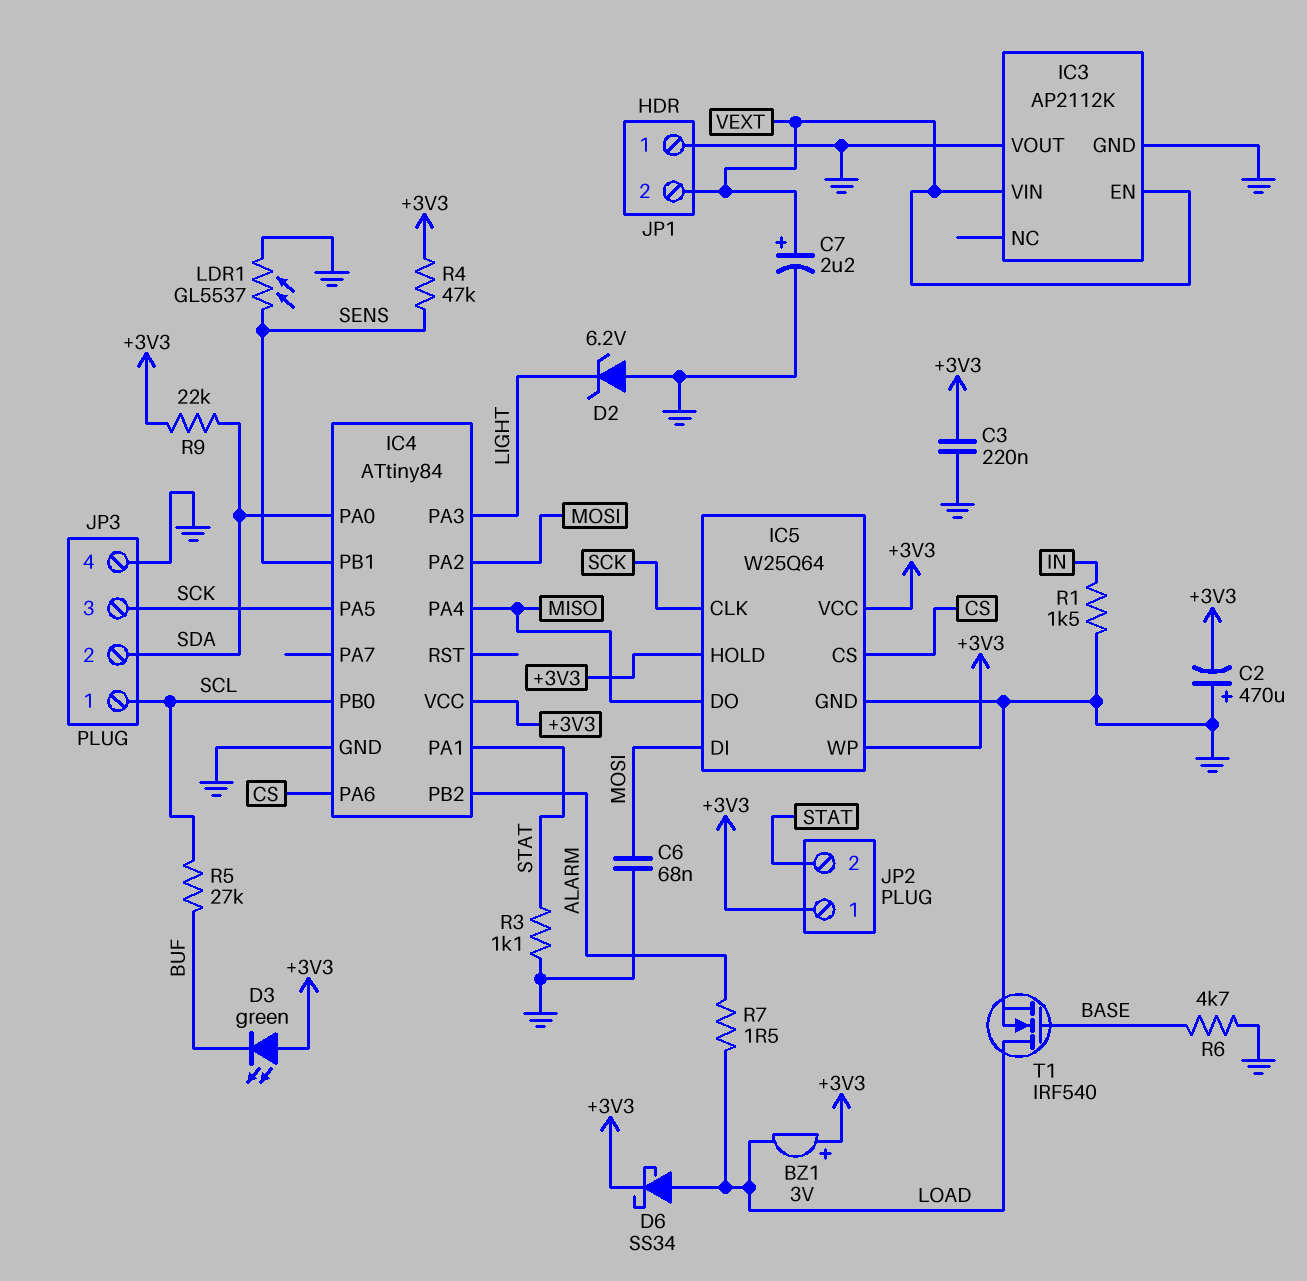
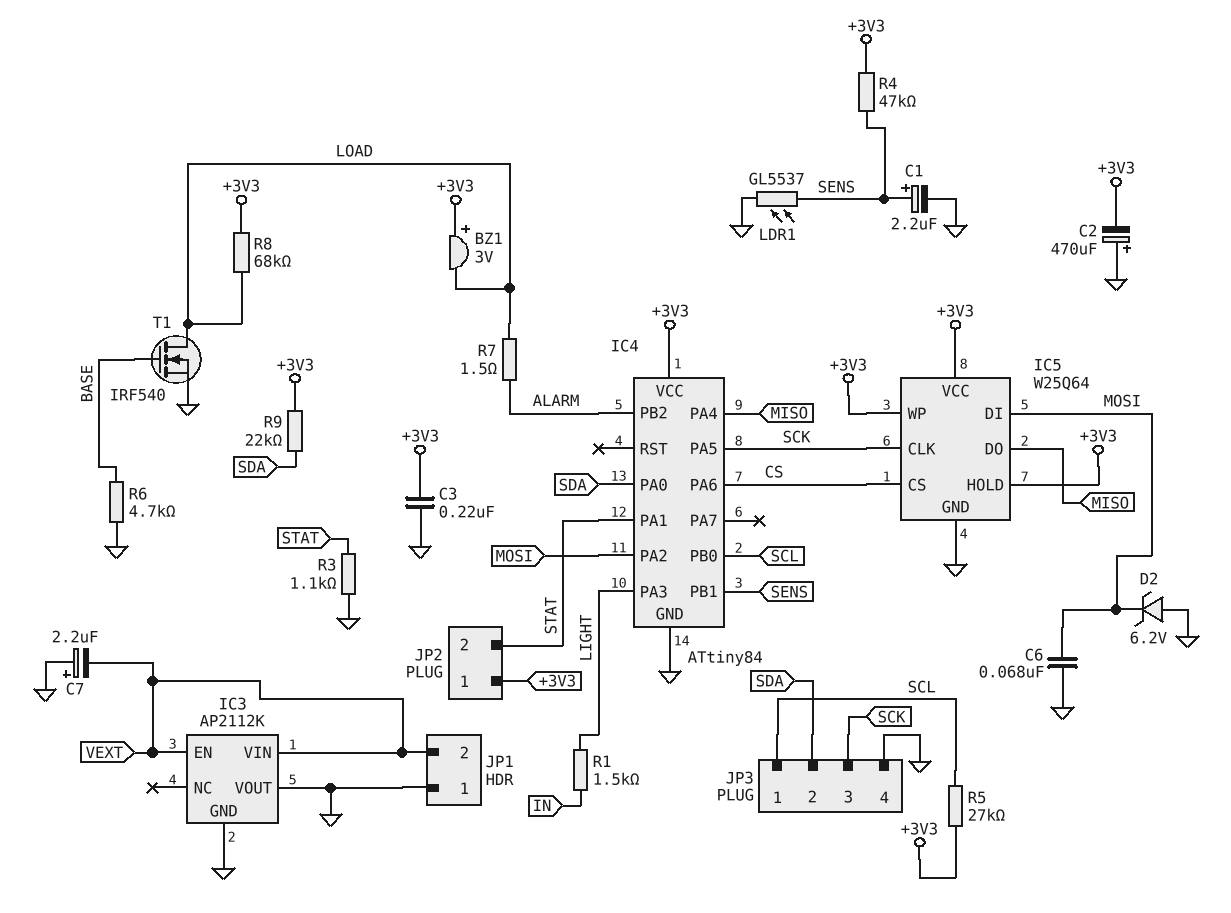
C1: none -> 2.2uF (plus SENS, minus GND)
C7: 2.2uF (plus VEXT, minus GND) -> 2.2uF (plus GND, minus VEXT)
D2: zener 6.2V (A GND, K LIGHT) -> zener 6.2V (A GND, K MOSI)
D3: LED green (A +3V3, K BUF) -> none
D6: schottky SS34 (A LOAD, K +3V3) -> none
R1: 1.5k (GND, IN) -> 1.5k (IN, LIGHT)
R5: 27k (BUF, SCL) -> 27k (+3V3, SCL)
R8: none -> 68k (+3V3, LOAD)

